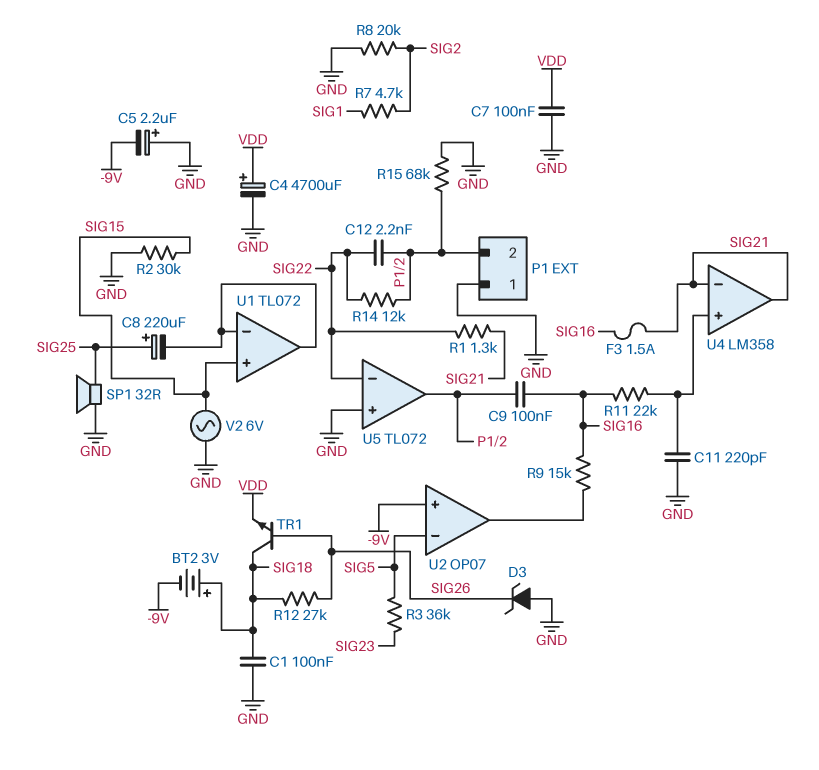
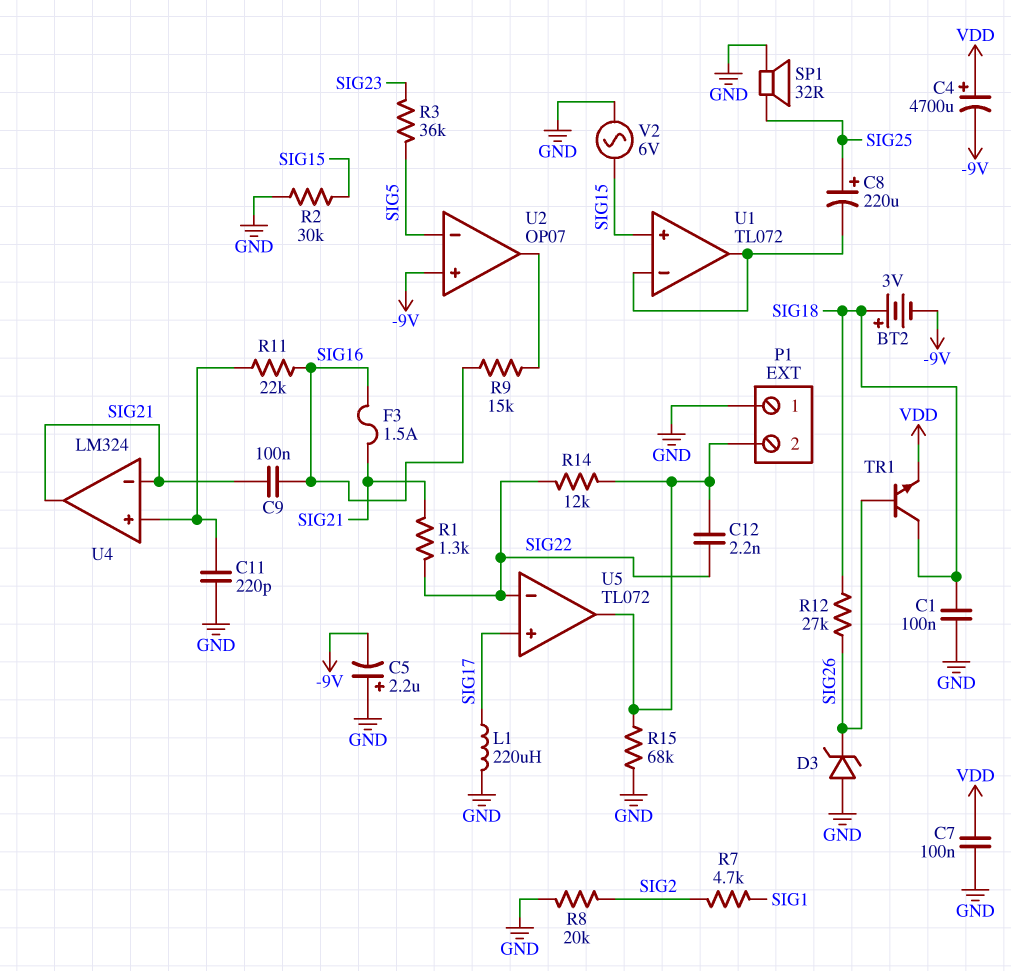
C4: 4700uF (plus VDD, minus GND) -> 4700uF (plus VDD, minus -9V)
C9: 100nF (P1/2, SIG16) -> 100nF (SIG16, SIG21)
L1: none -> 220uH (GND, SIG17)
U4: LM358 -> LM324
U5 pin in+: GND -> SIG17

